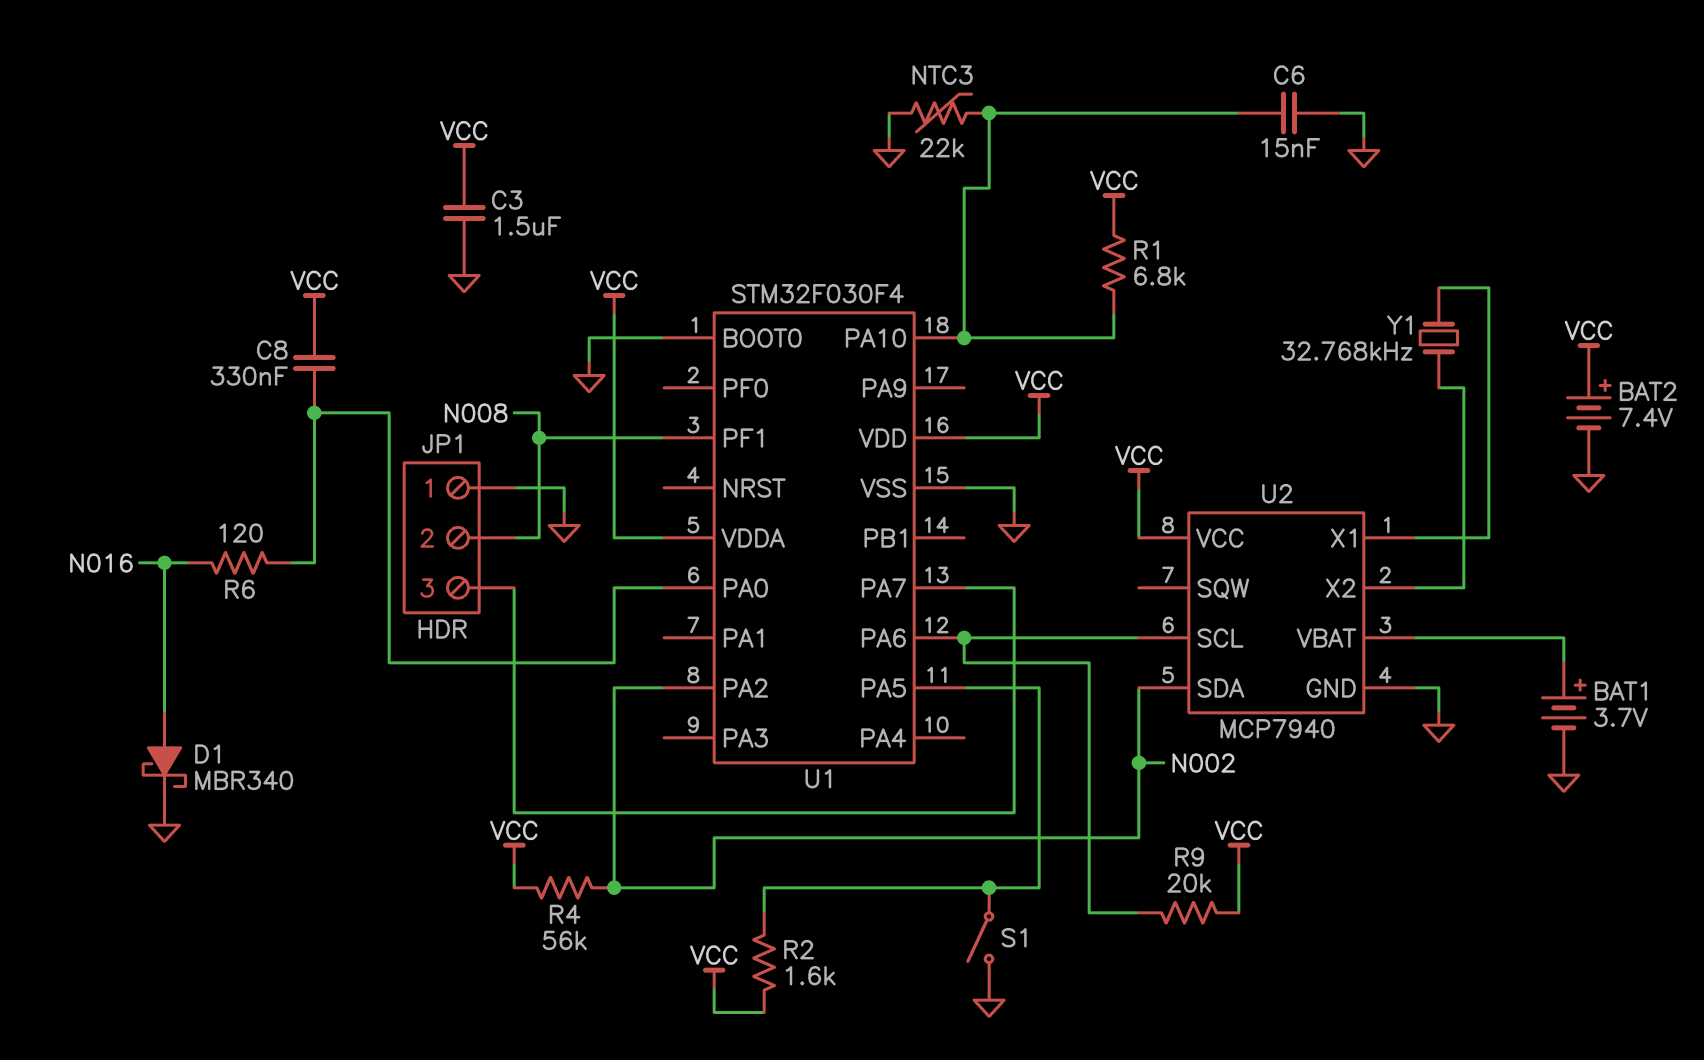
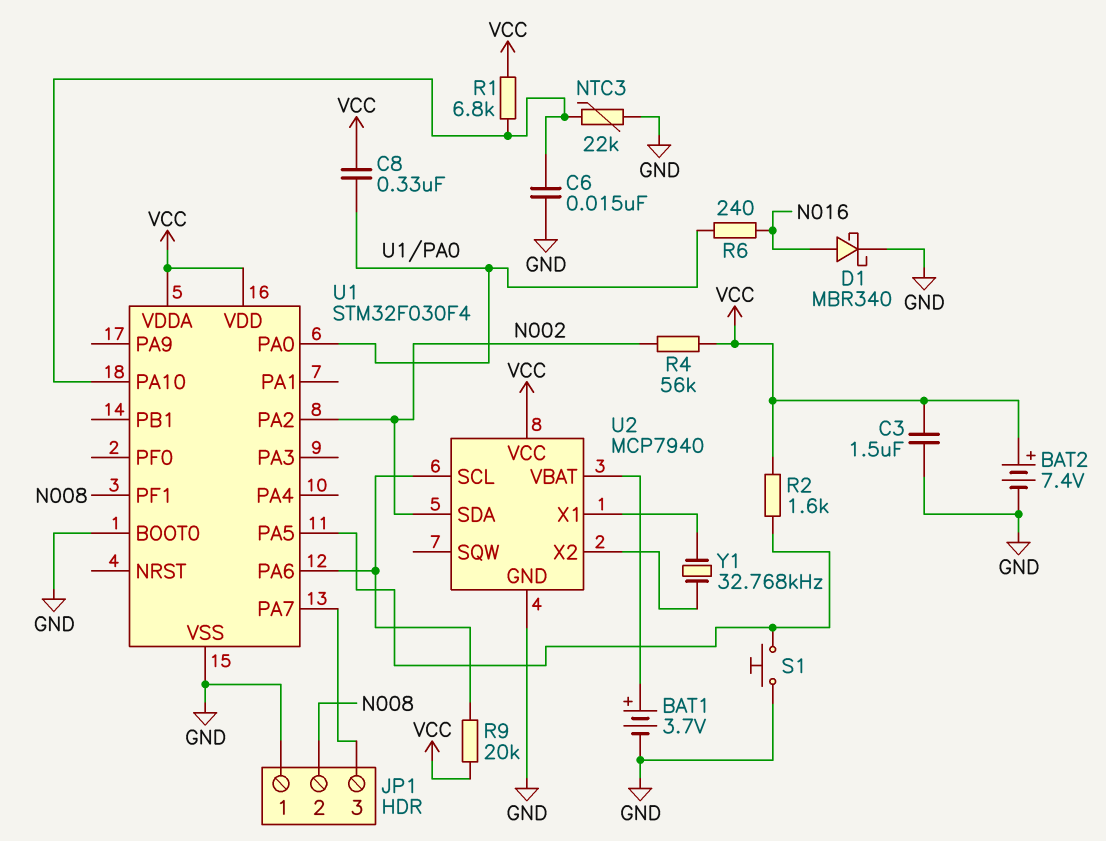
R6: 120 (N016, U1/PA0) -> 240 (N016, U1/PA0)
S1: switch (GND, U1/PA5) -> button (GND, U1/PA5)

